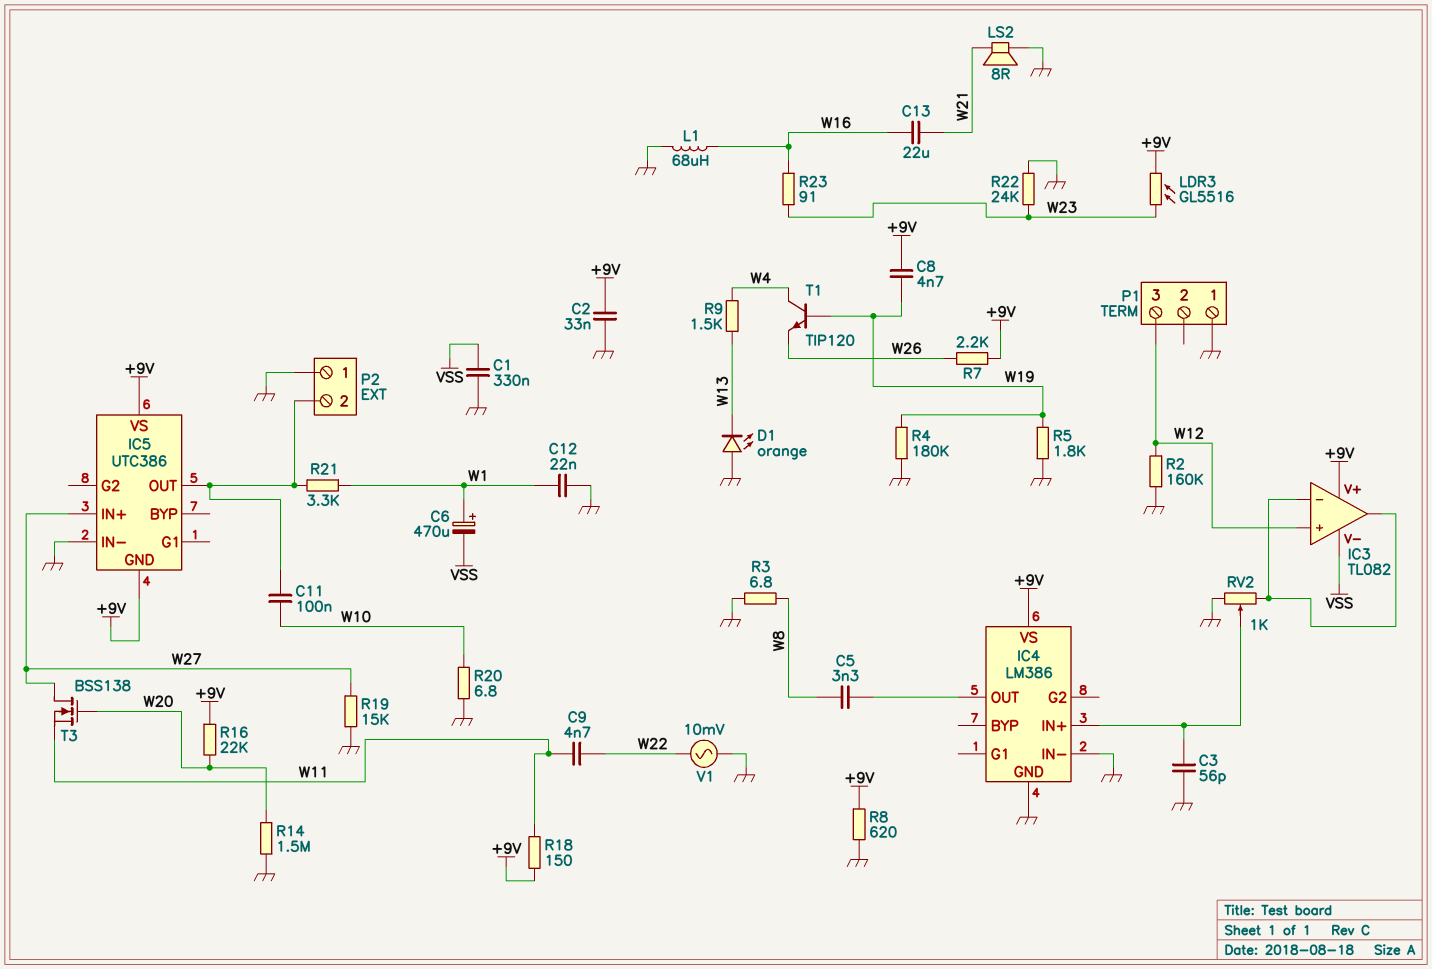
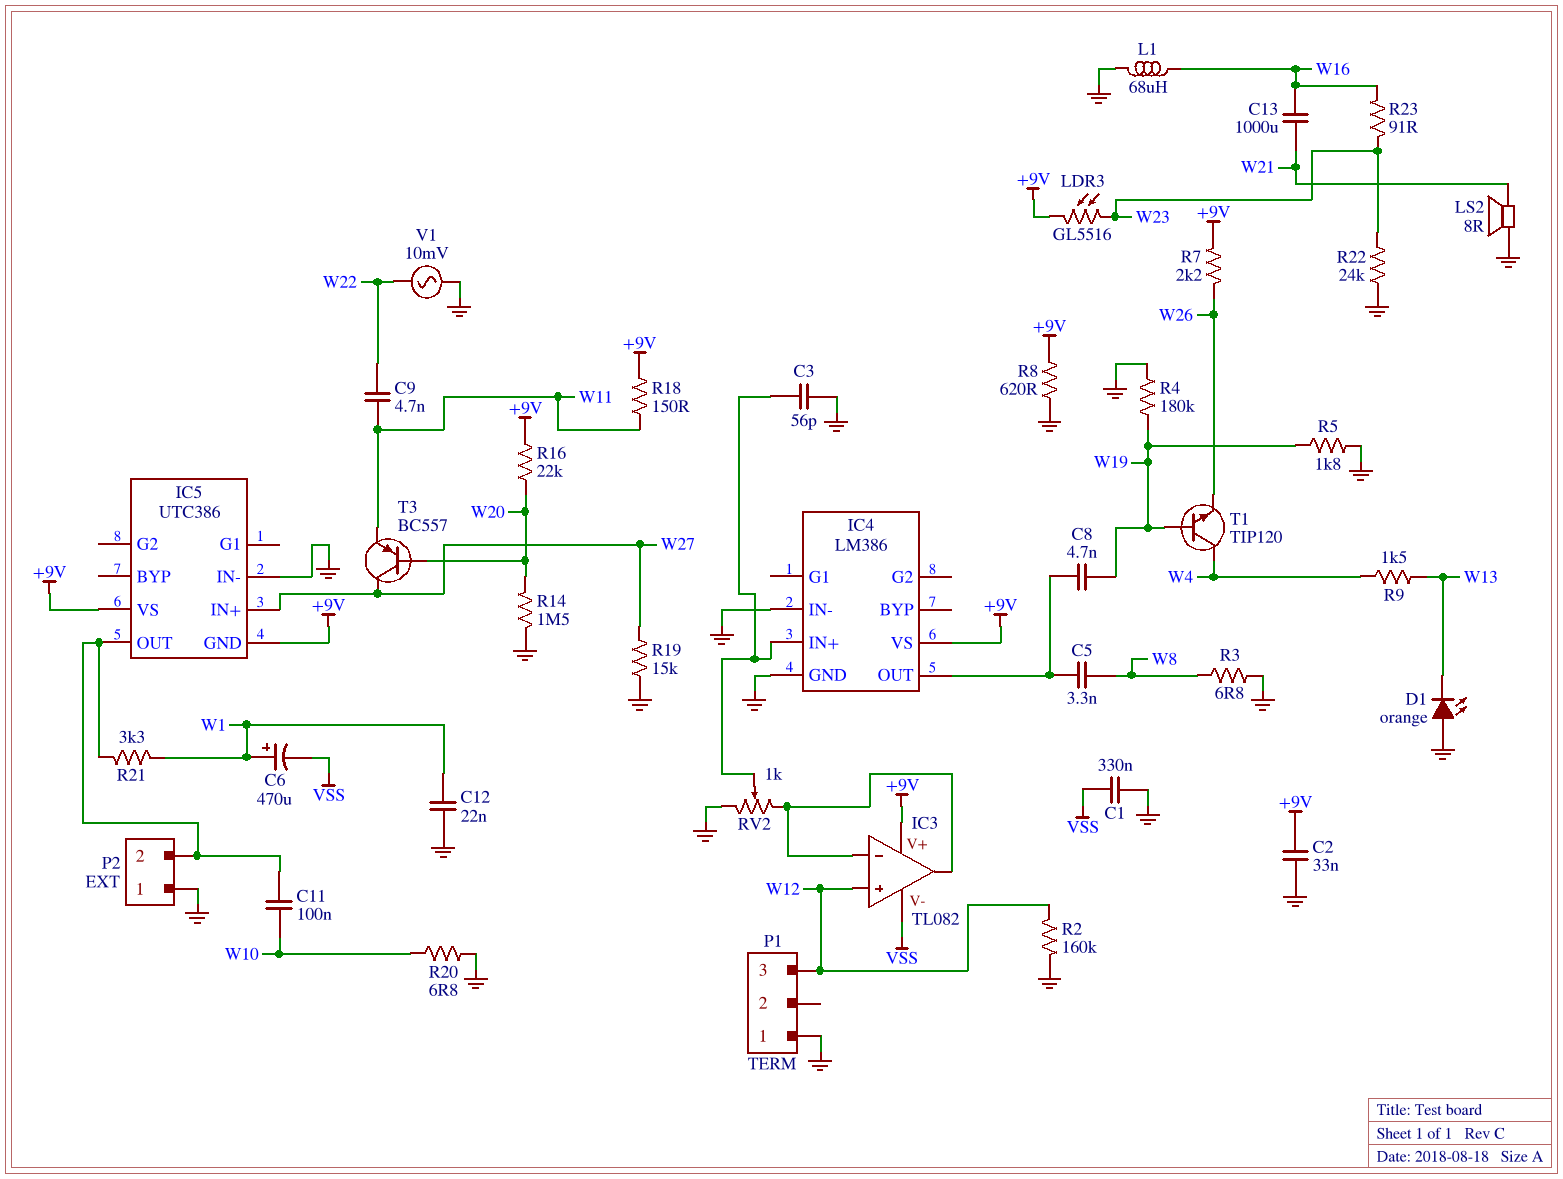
C8: 4.7nF (+9V, W19) -> 4.7nF (IC4/OUT, W19)
C13: 22uF (W16, W21) -> 1000uF (W16, W21)
T3: NMOS BSS138 (G W20, D W27, S W11) -> PNP BC557 (B W20, C W27, E W11)

